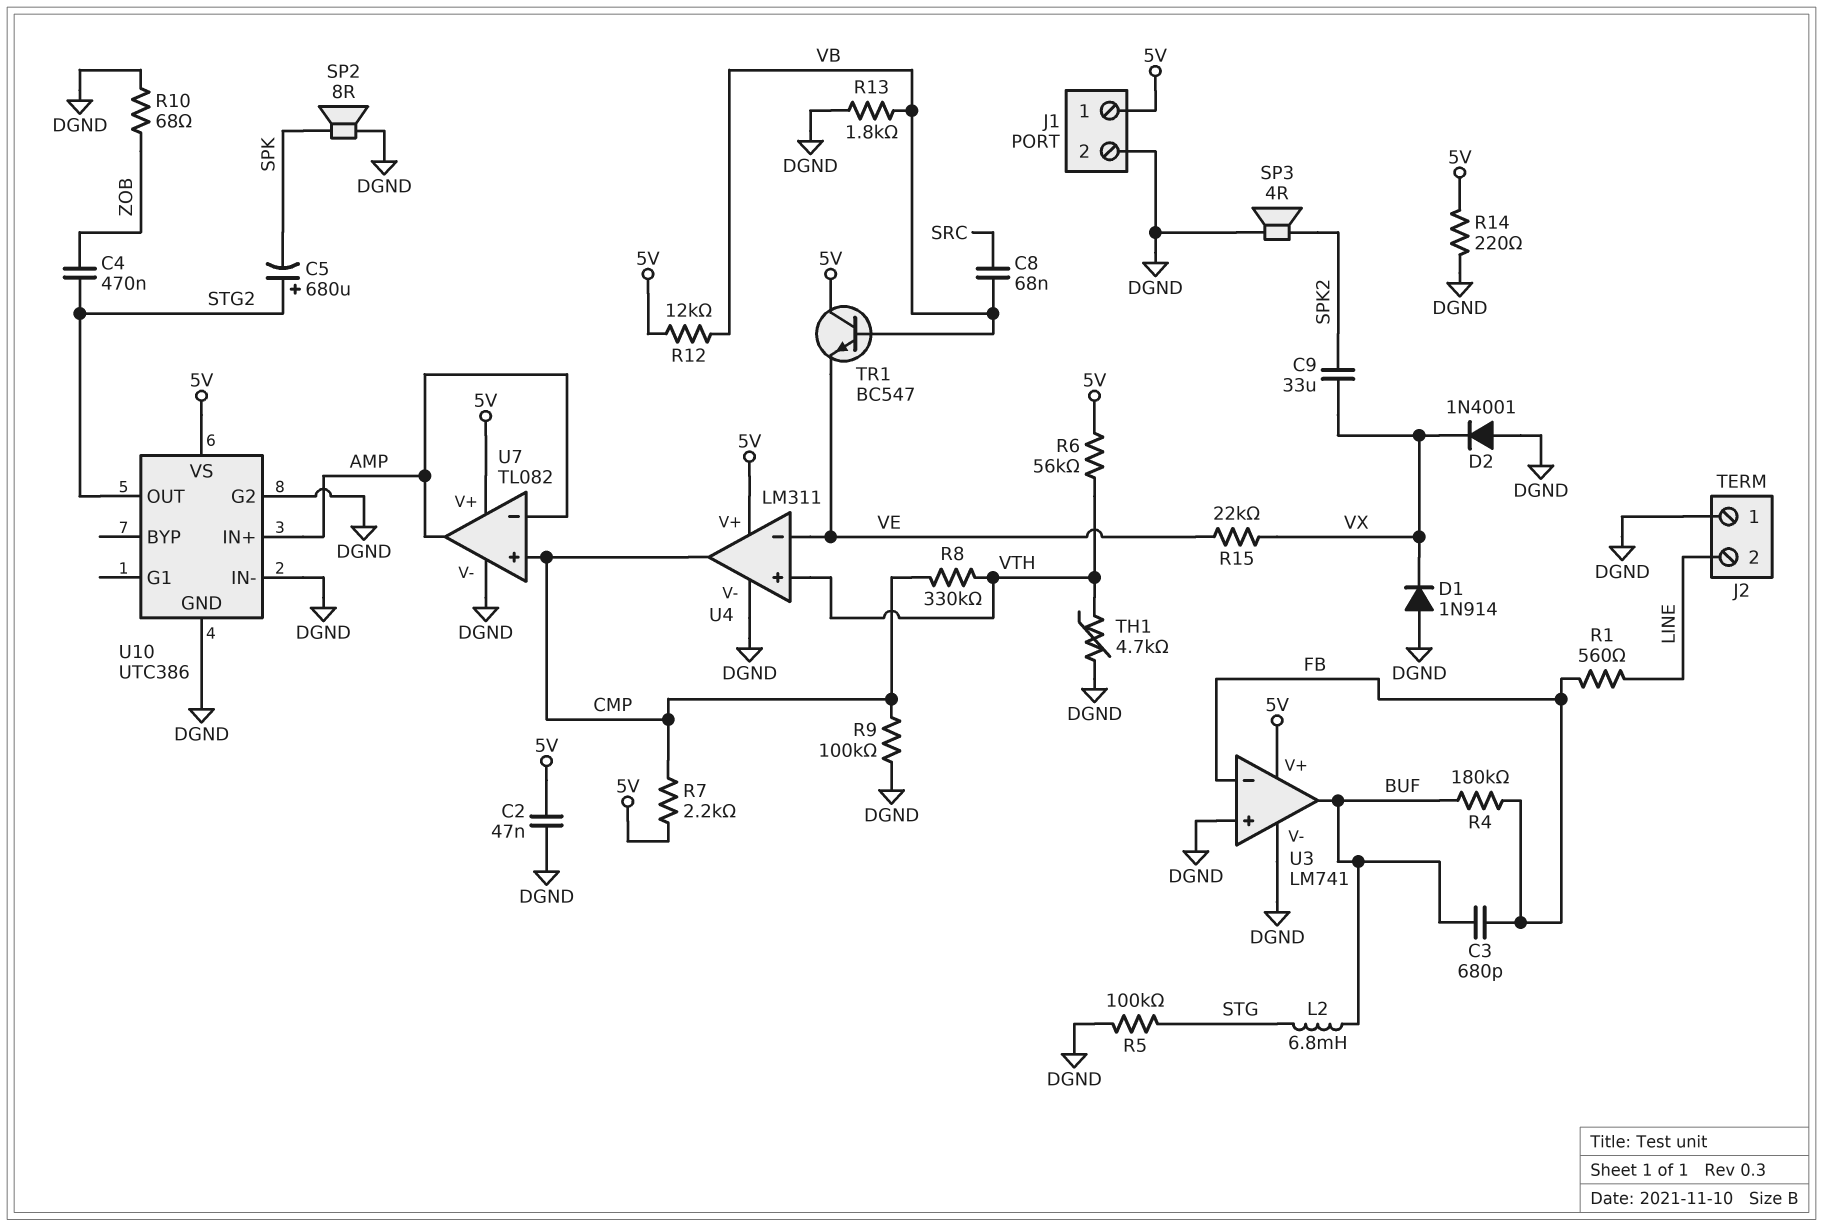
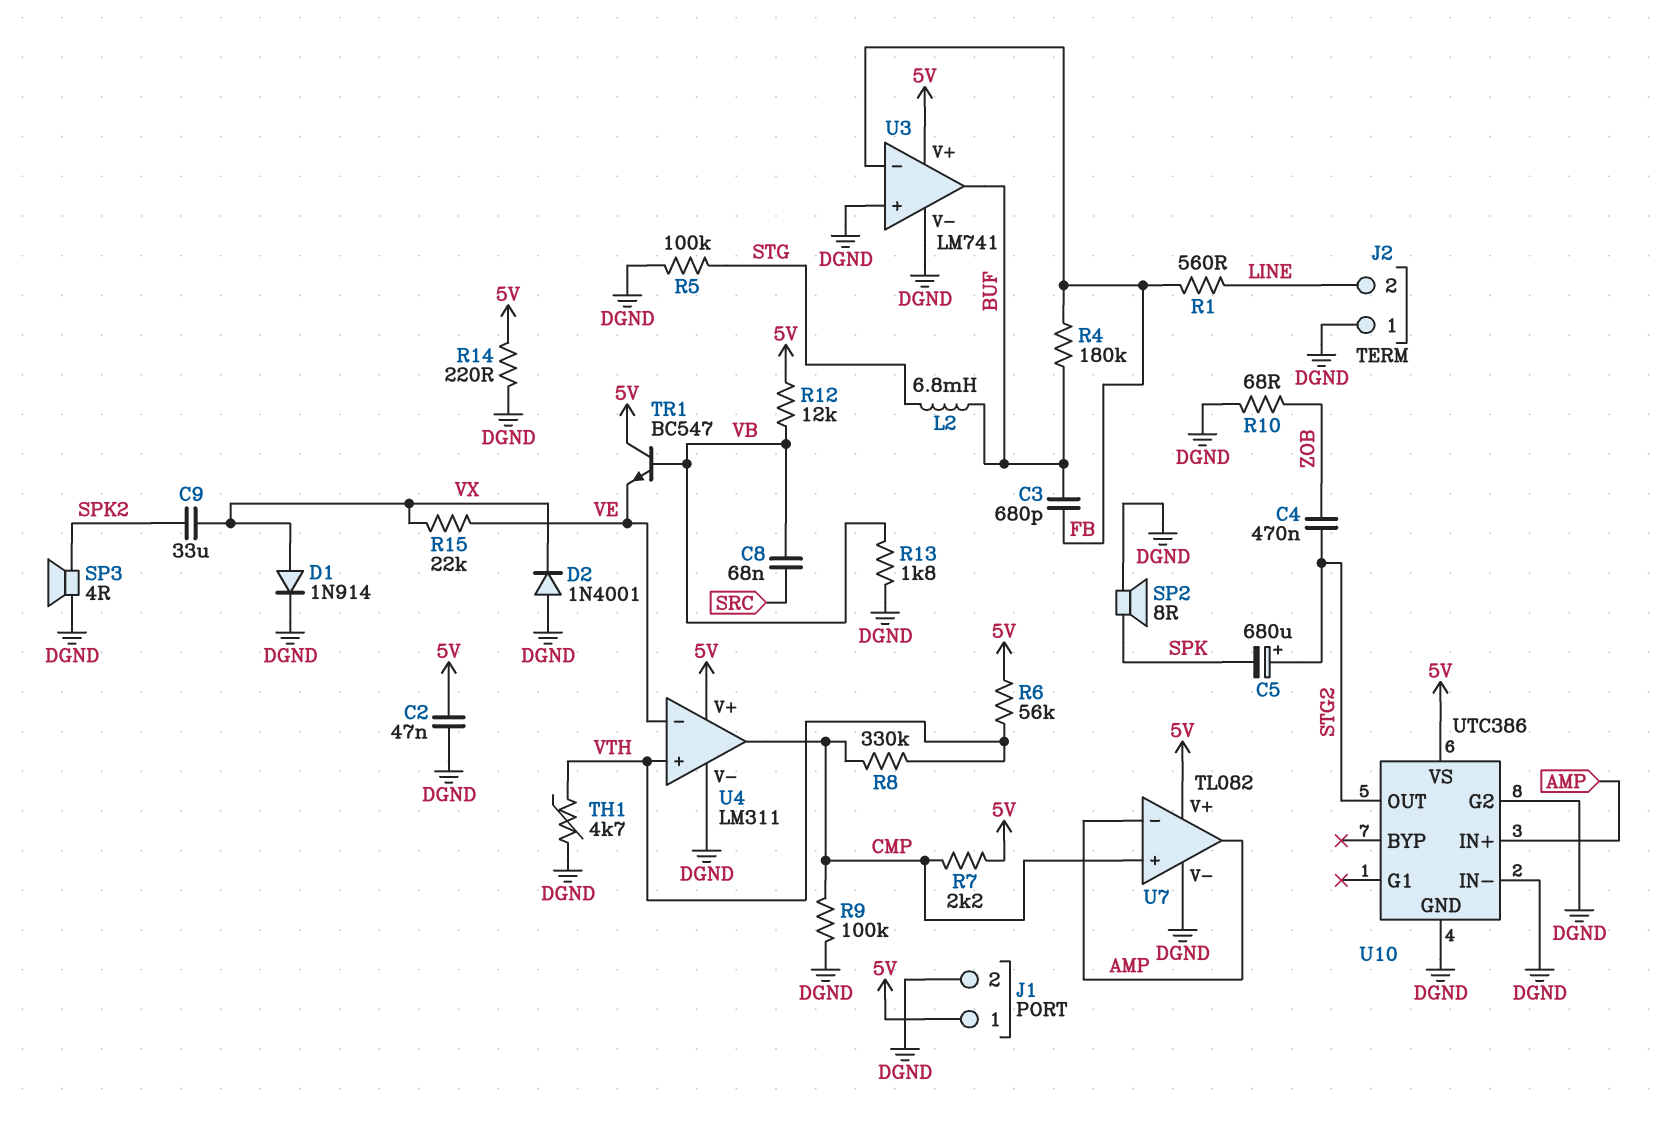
D1: diode 1N914 (A DGND, K VX) -> diode 1N914 (A VX, K DGND)

